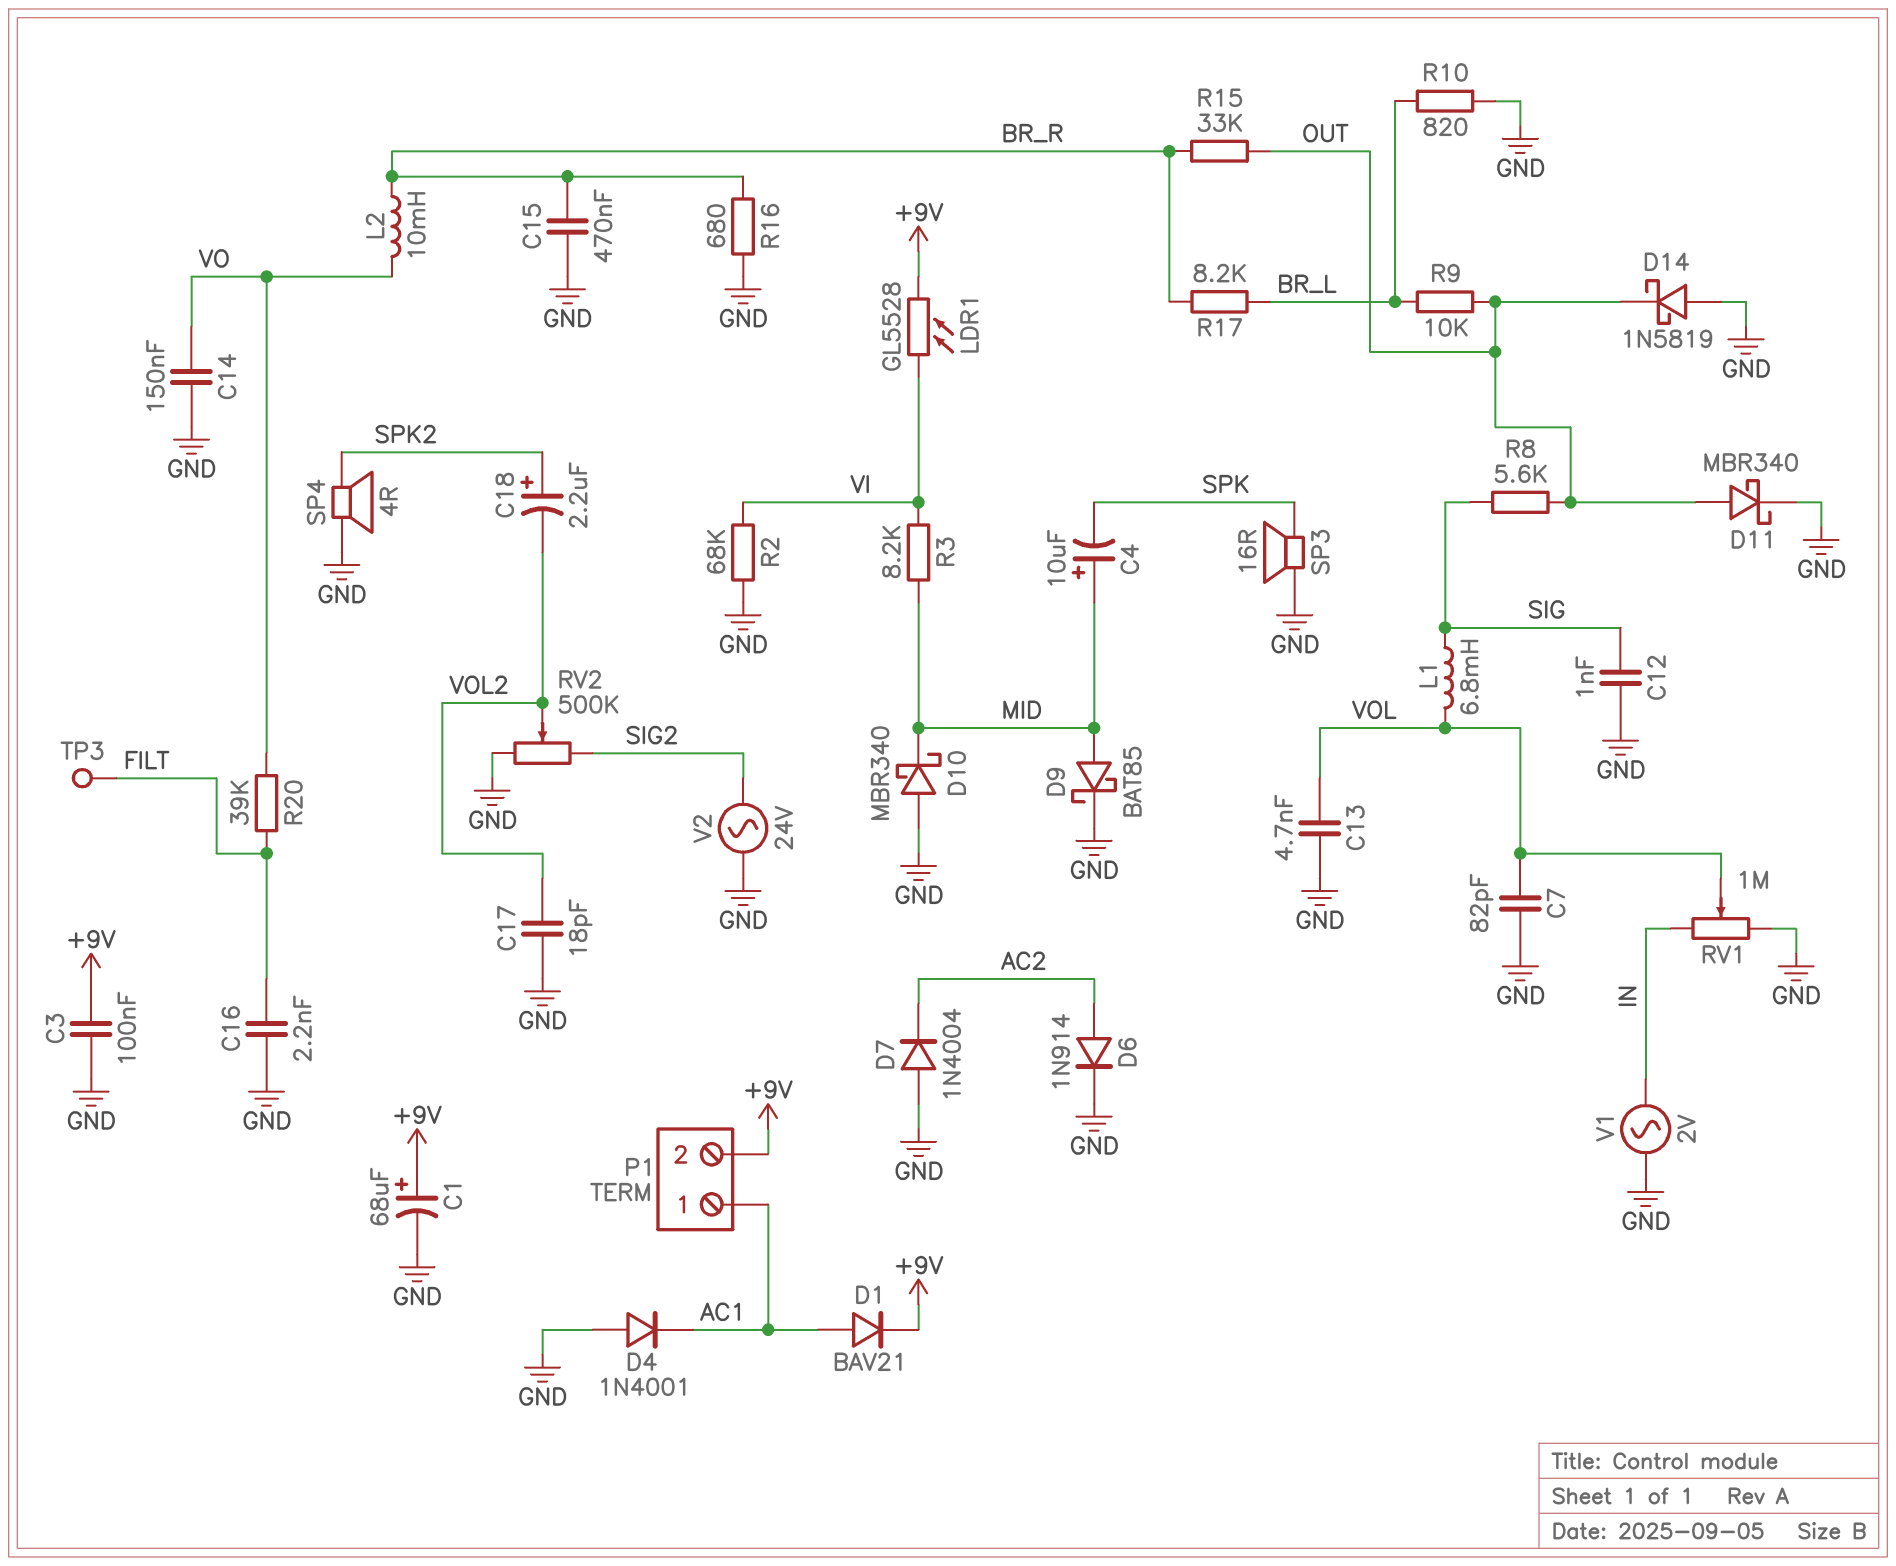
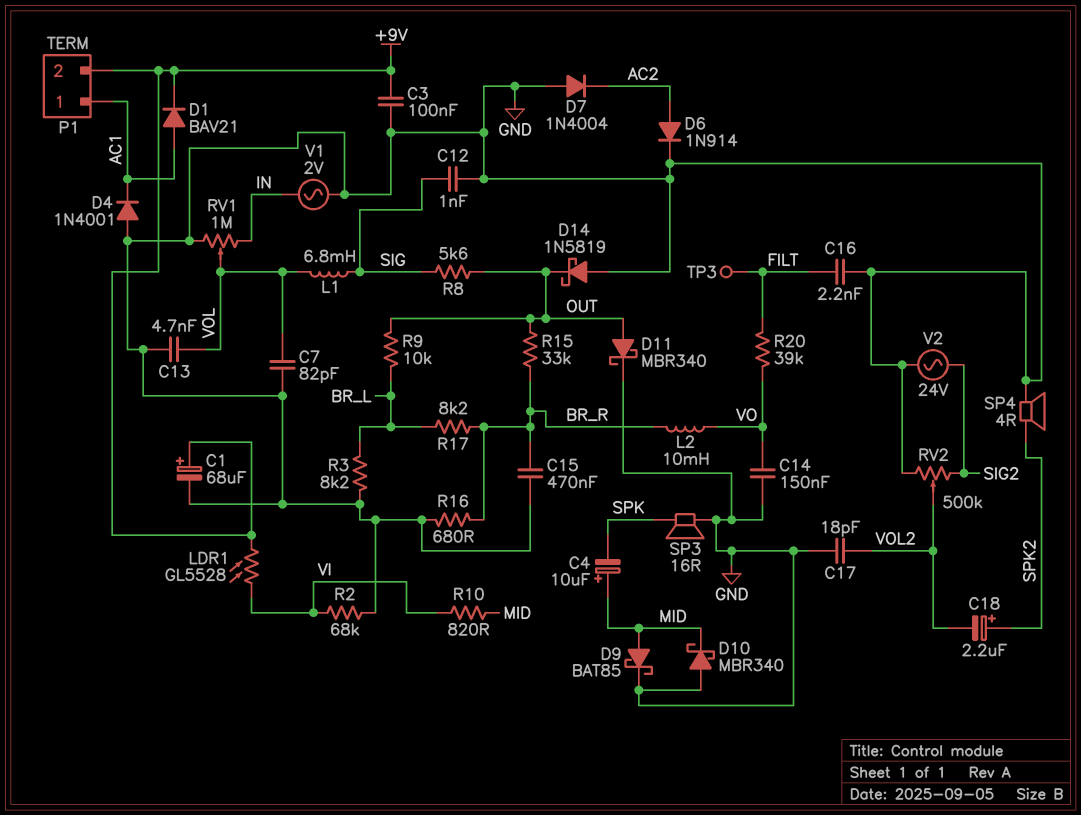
R3: 8.2k (MID, VI) -> 8.2k (BR_L, GND)
R10: 820 (BR_L, GND) -> 820 (MID, VI)

